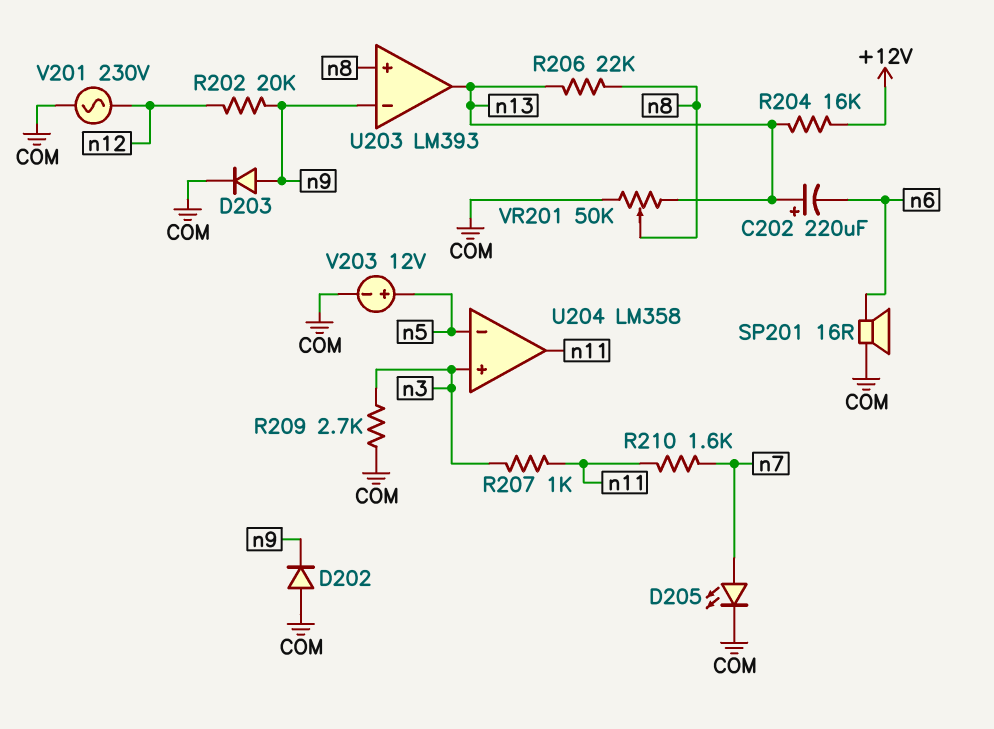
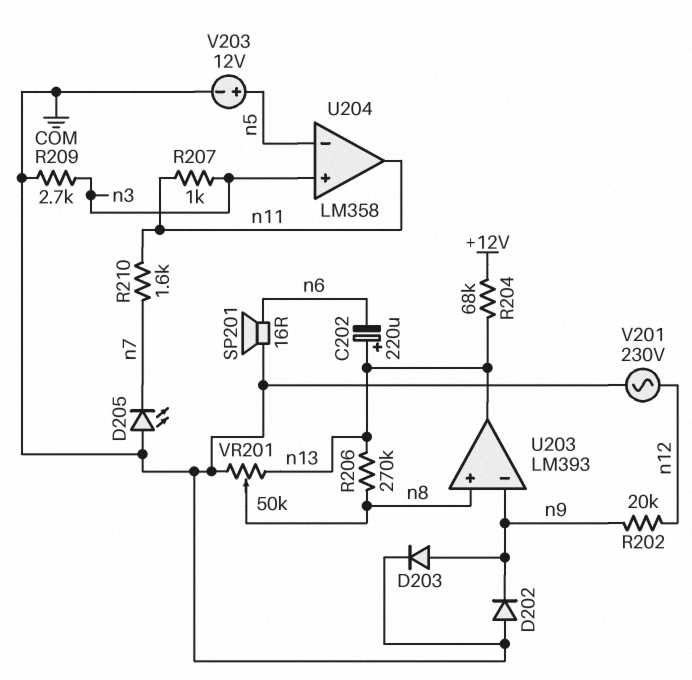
D205: LED (A n7, K COM) -> LED (A COM, K n7)
R204: 16k (+12V, n13) -> 68k (+12V, n13)
R206: 22k (n8, n13) -> 270k (n8, n13)

